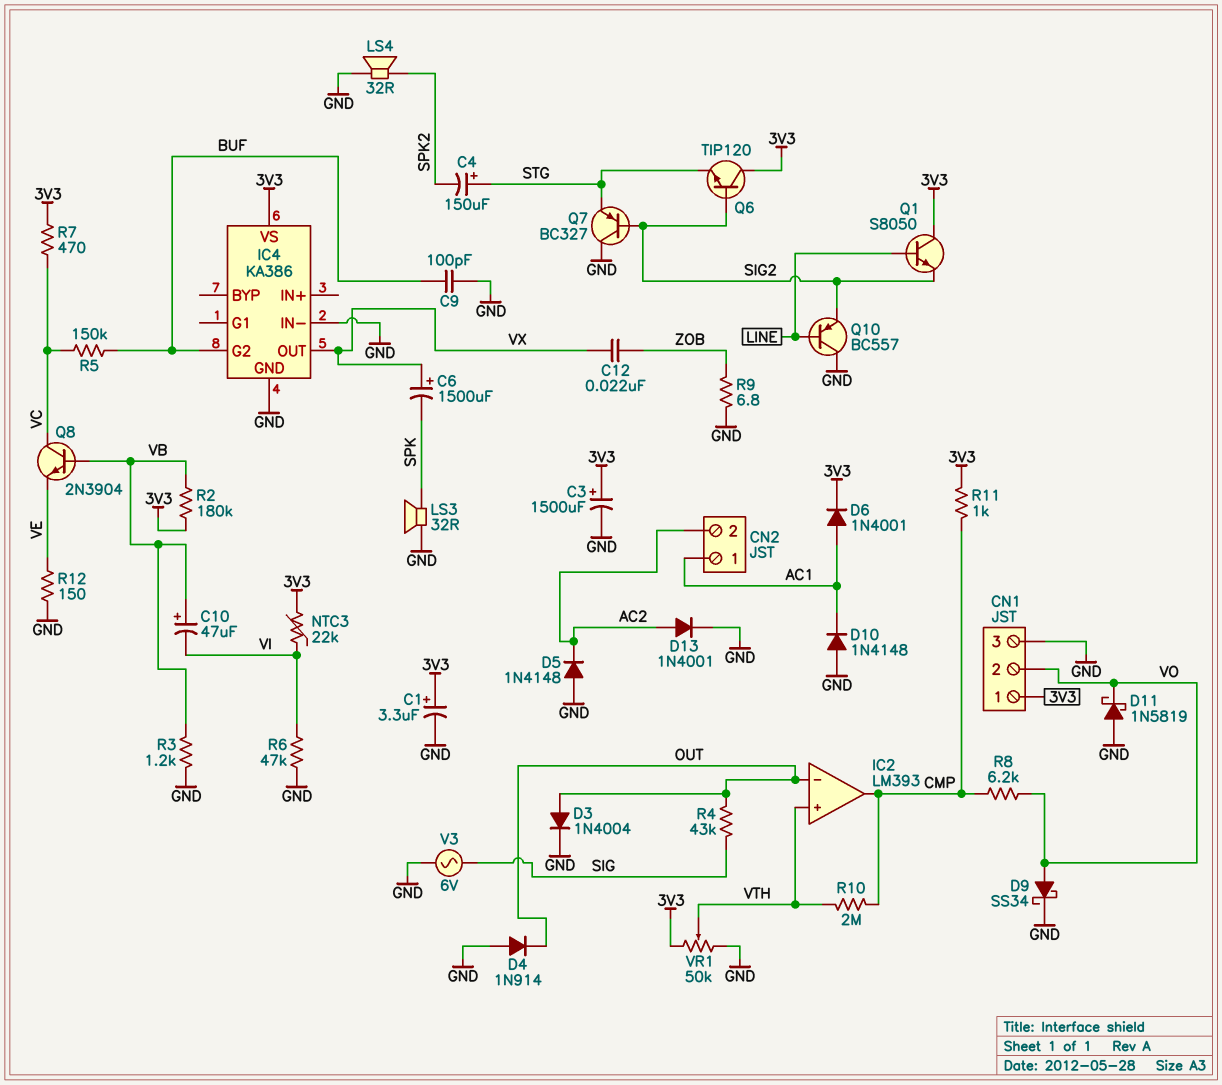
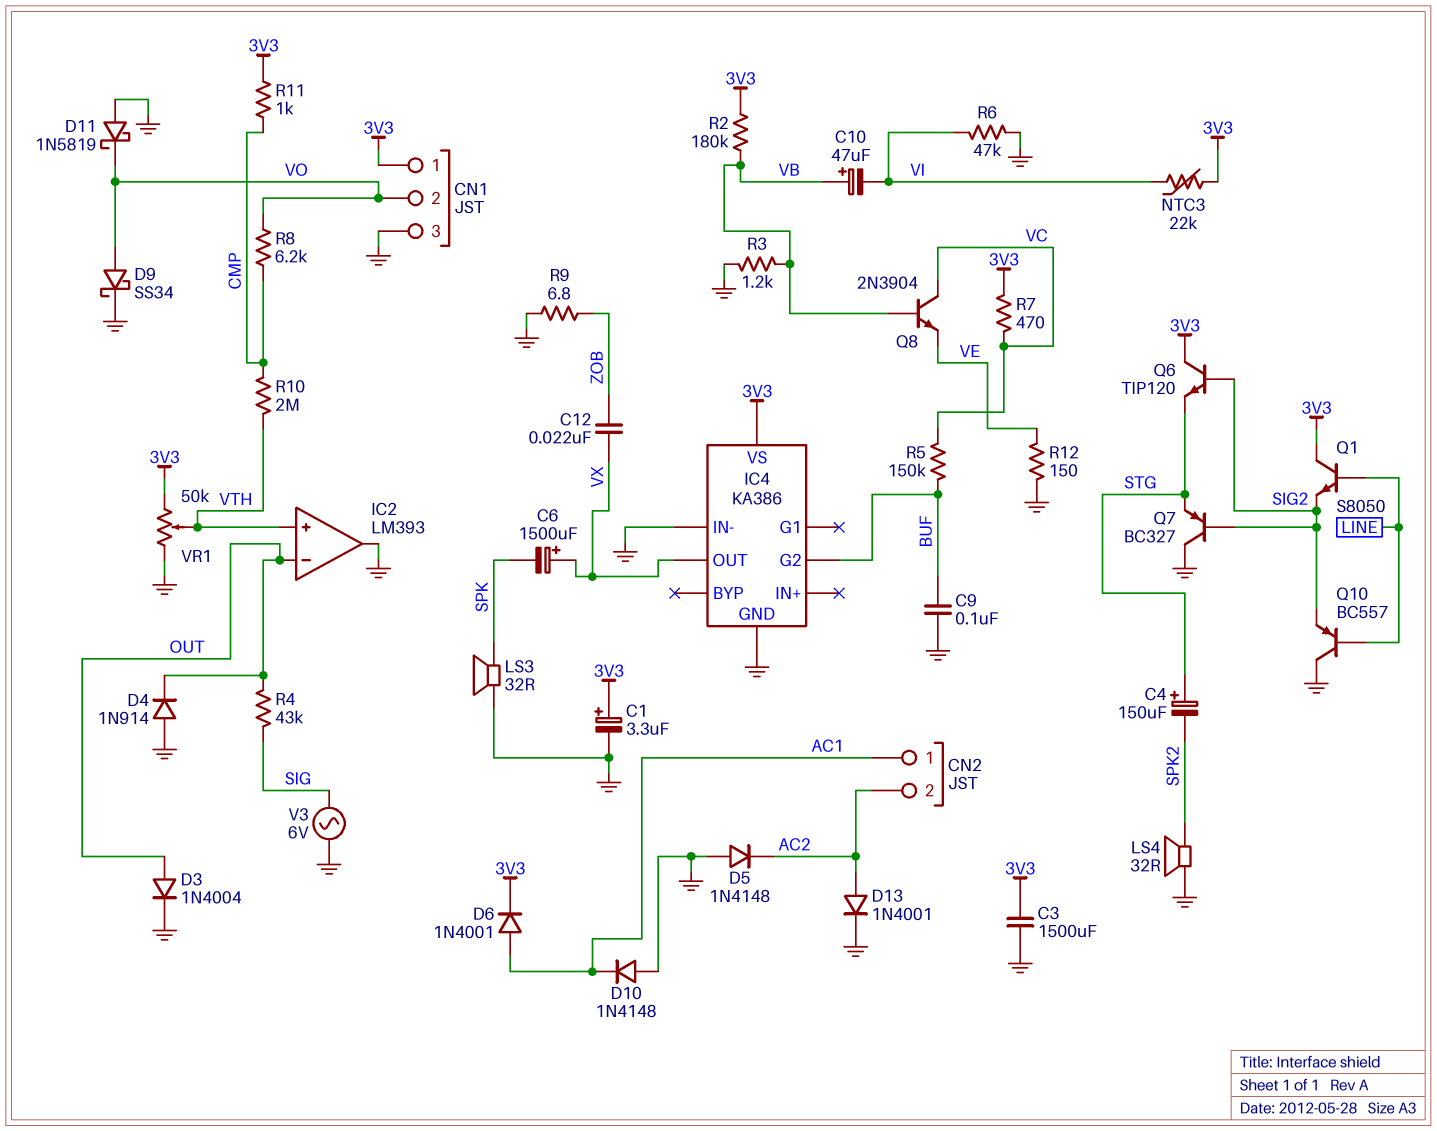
C3: 1500uF (plus 3V3, minus GND) -> 1500uF (3V3, GND)
C9: 100pF (BUF, GND) -> 100nF (BUF, GND)
IC2 pin out: CMP -> GND

